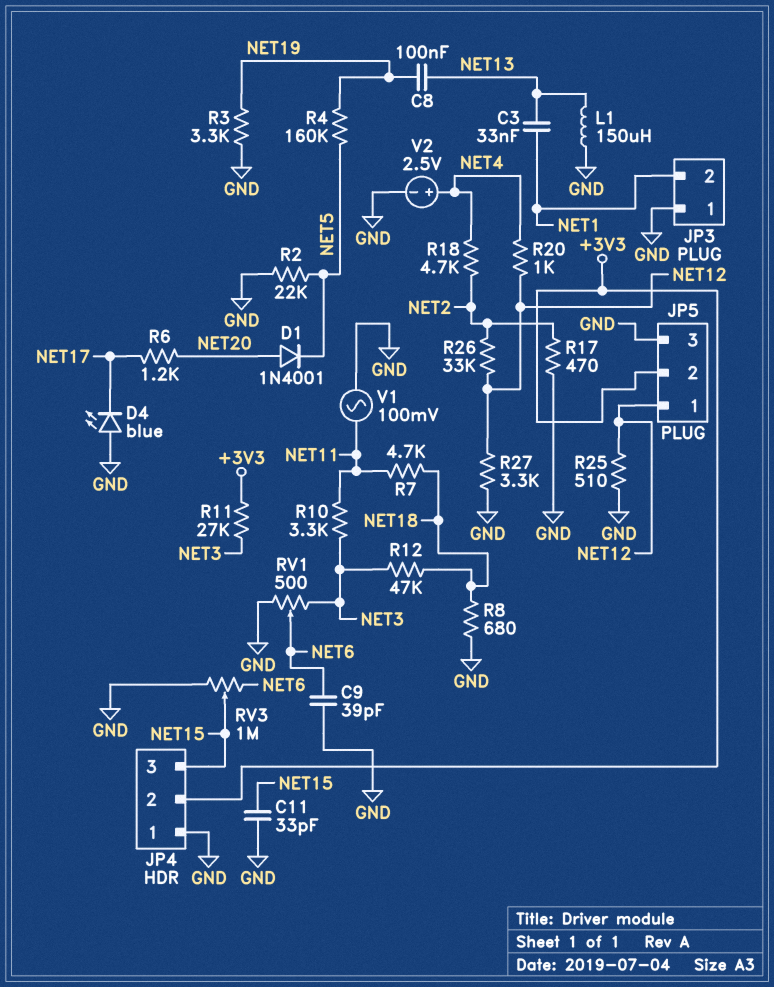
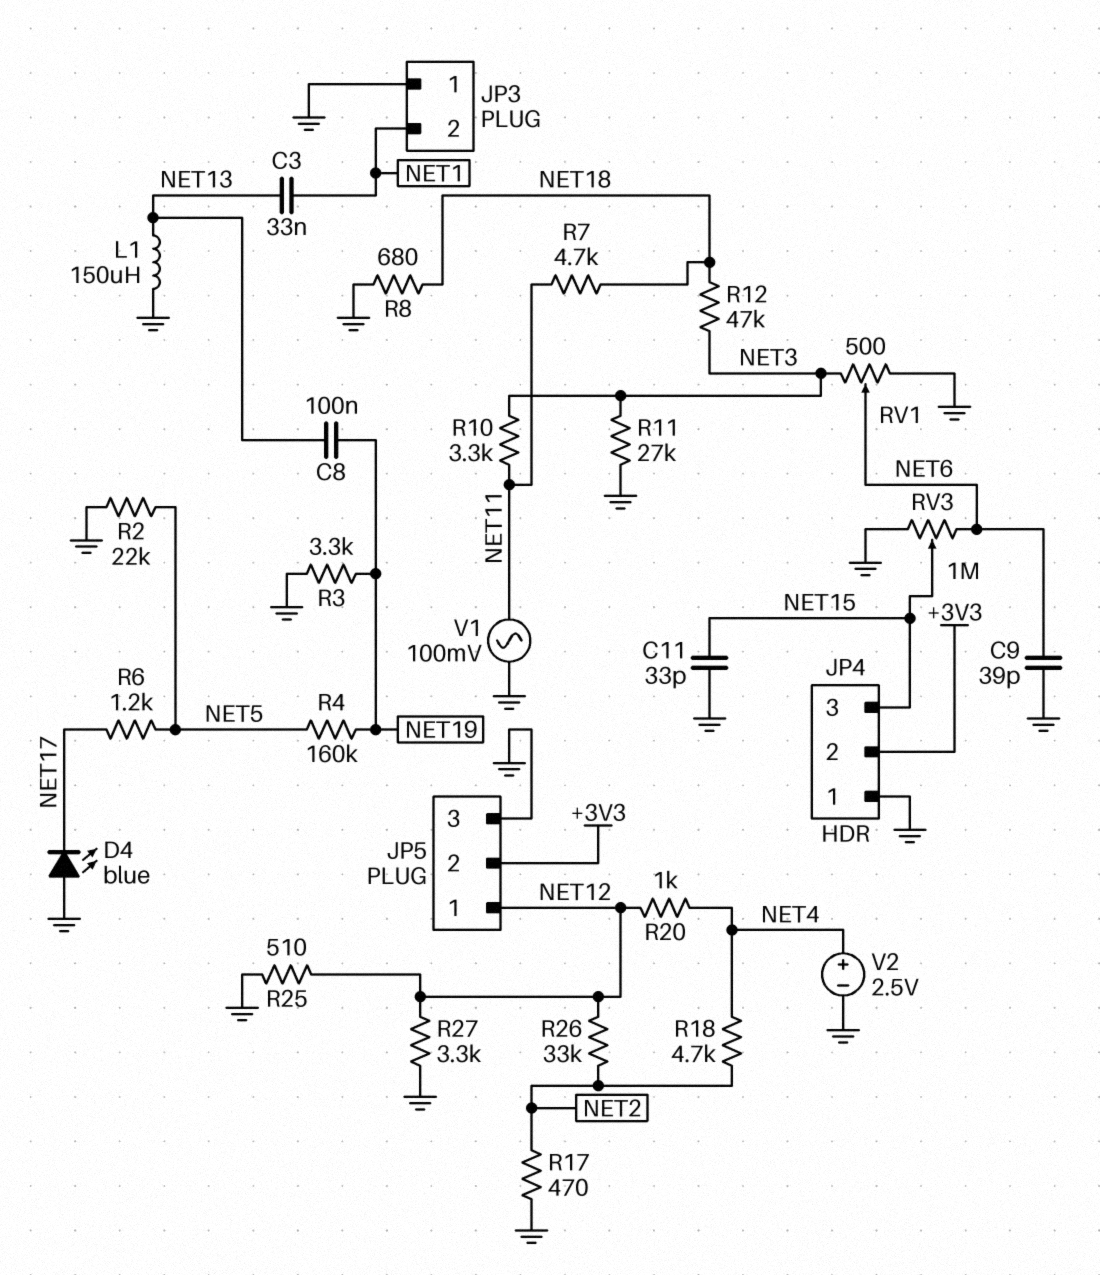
D1: diode 1N4001 (A NET20, K NET5) -> none
R6: 1.2k (NET17, NET20) -> 1.2k (NET5, NET17)
R11: 27k (+3V3, NET3) -> 27k (GND, NET3)

